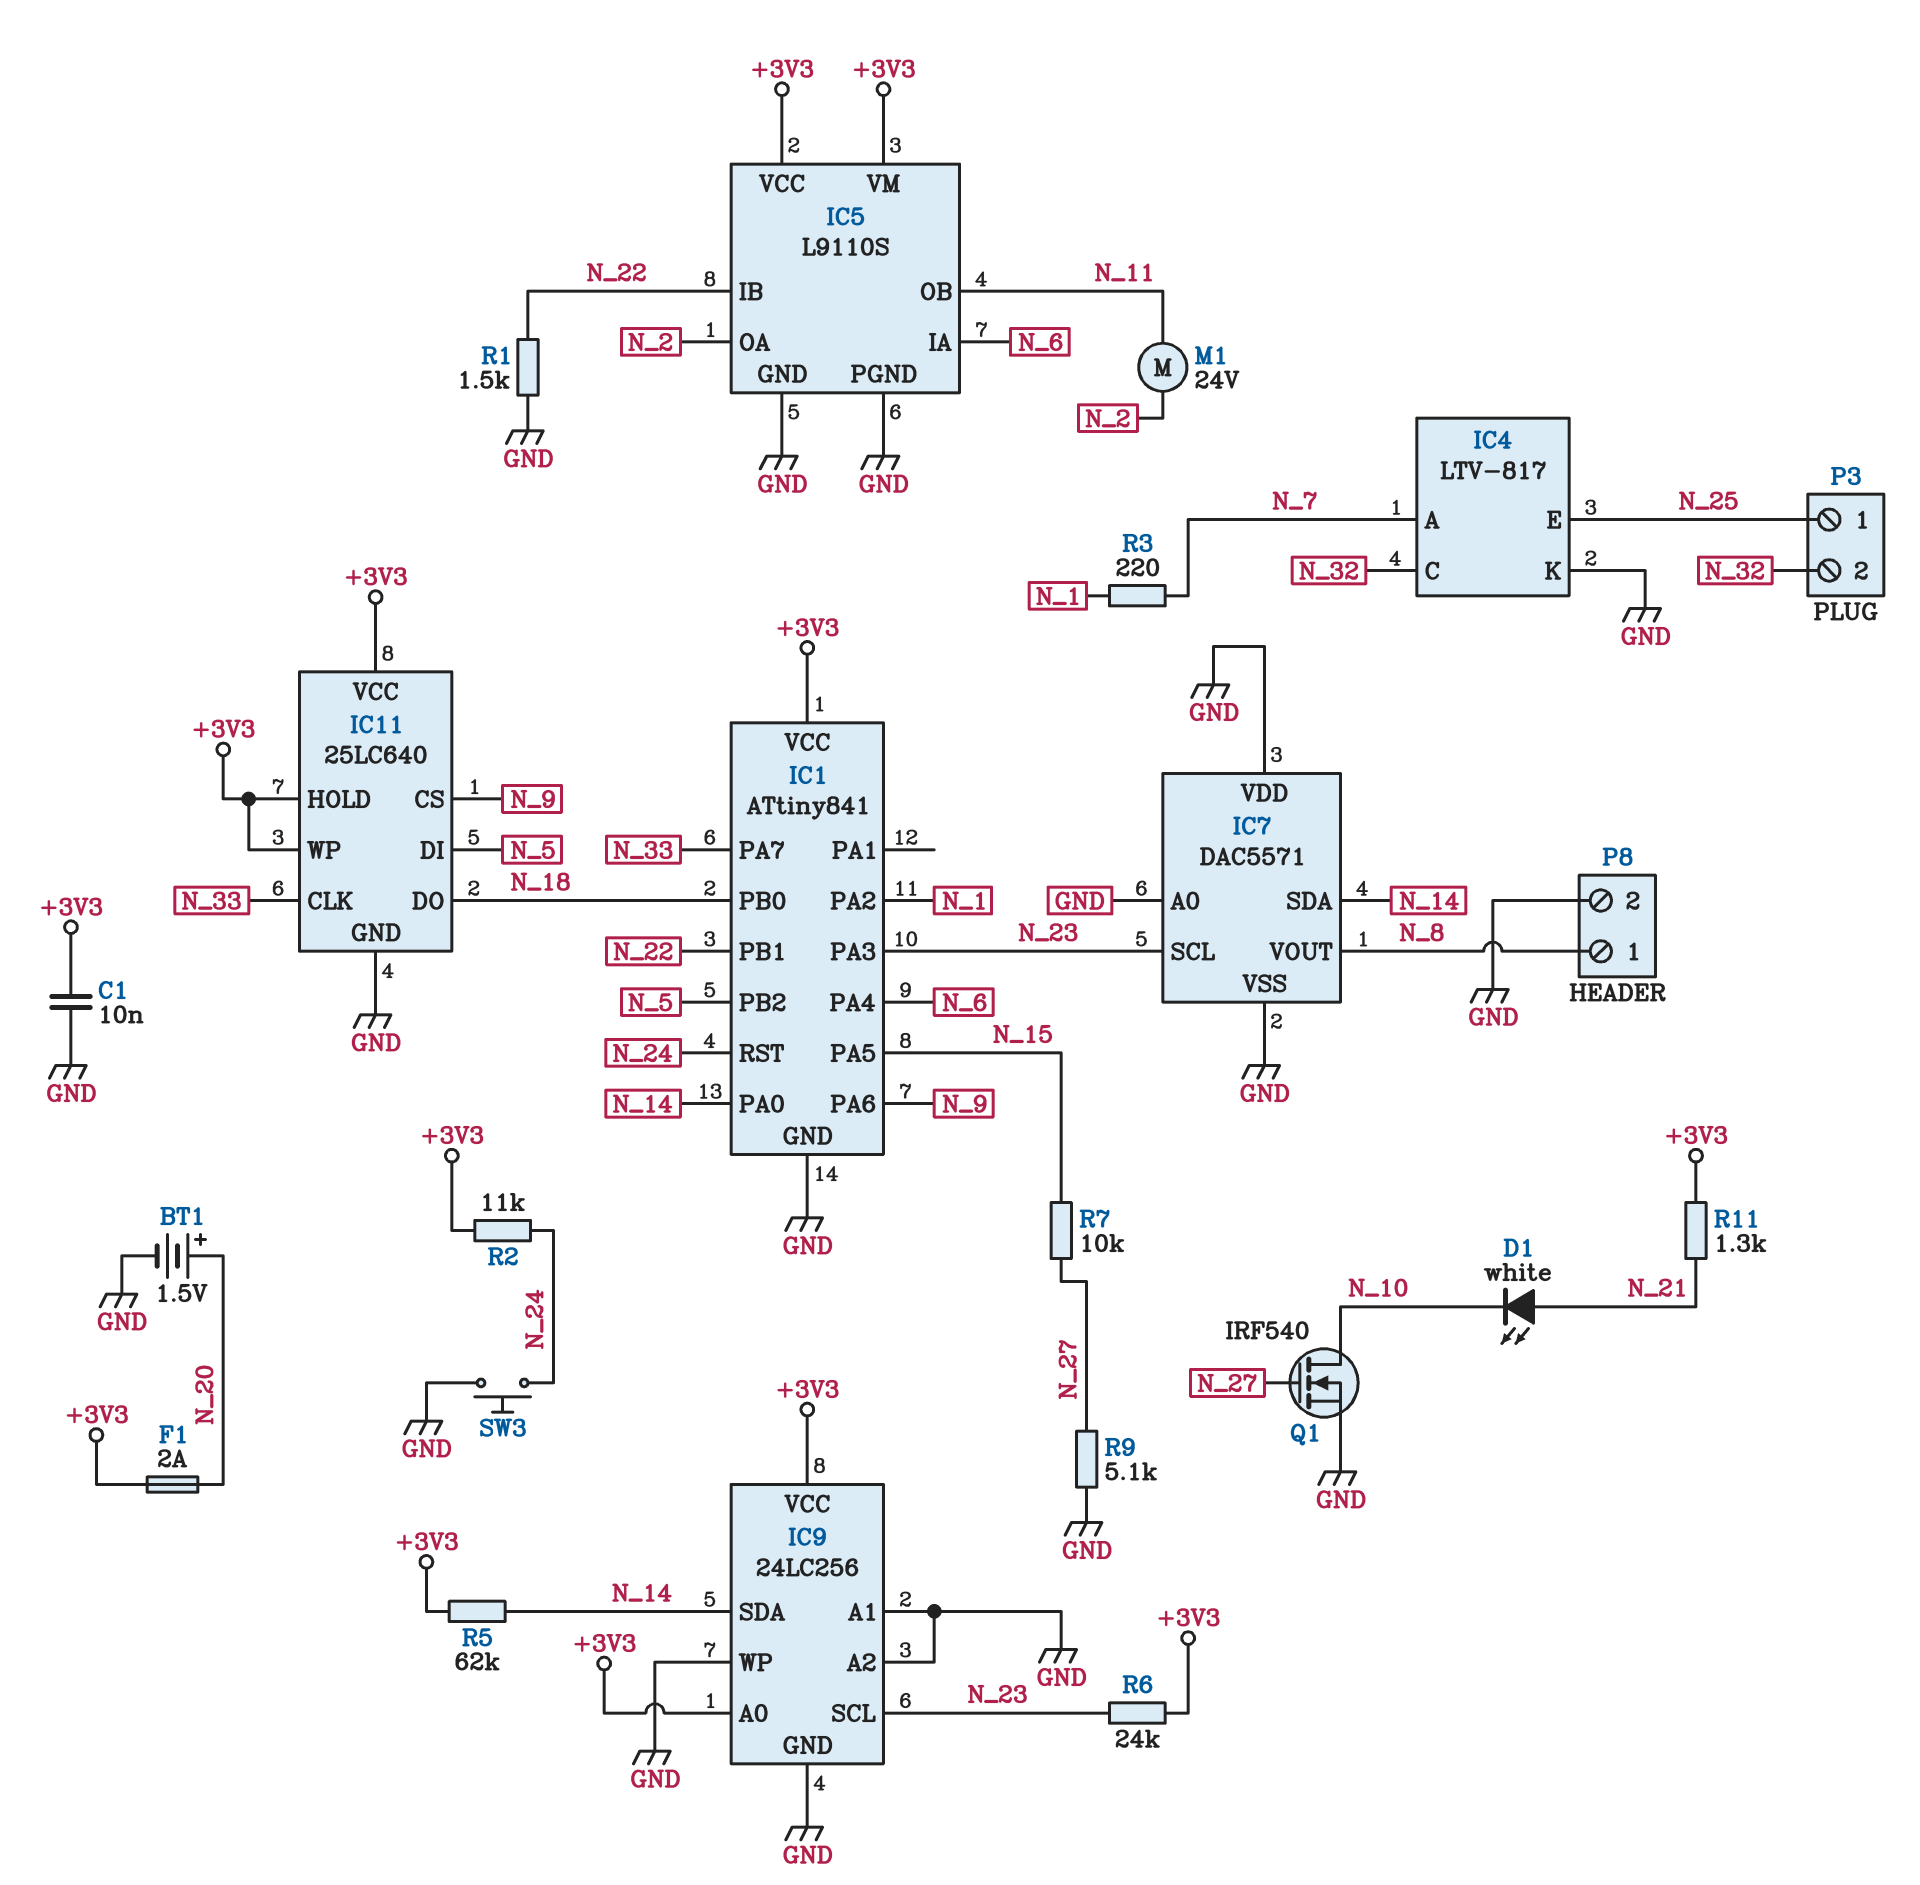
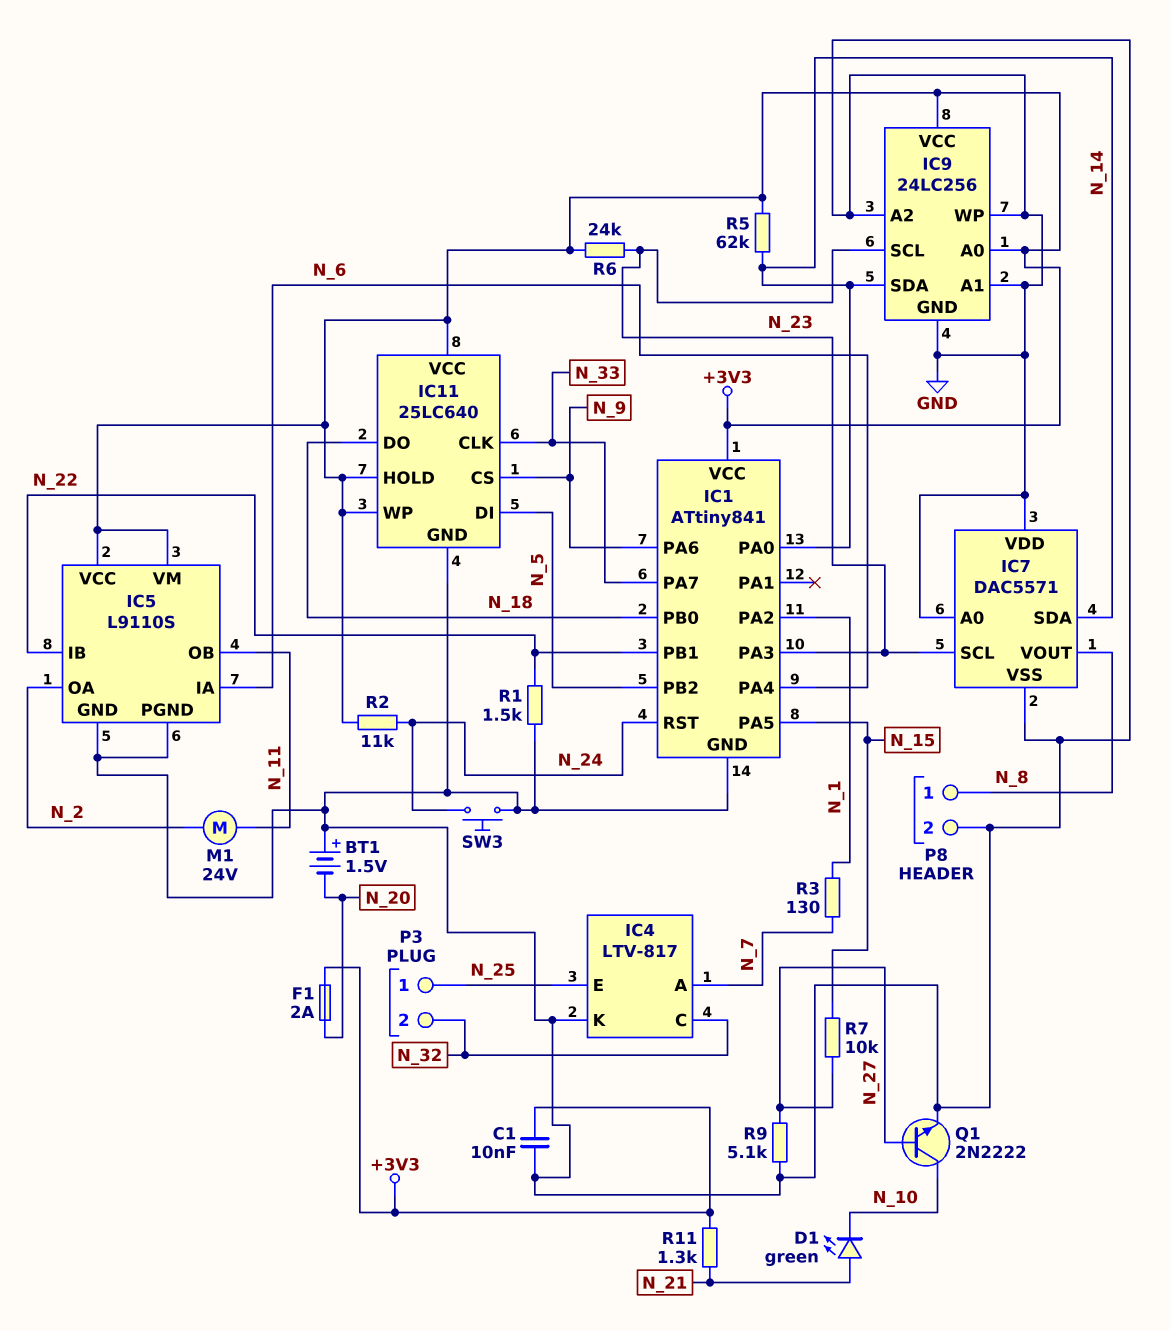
BT1: 1.5V (plus N_20, minus GND) -> 1.5V (plus GND, minus N_20)
D1: LED white (A N_21, K N_10) -> LED green (A N_21, K N_10)
Q1: NMOS IRF540 (G N_27, D N_10, S GND) -> NPN 2N2222 (B N_27, C N_10, E GND)
R3: 220 (N_1, N_7) -> 130 (N_1, N_7)

